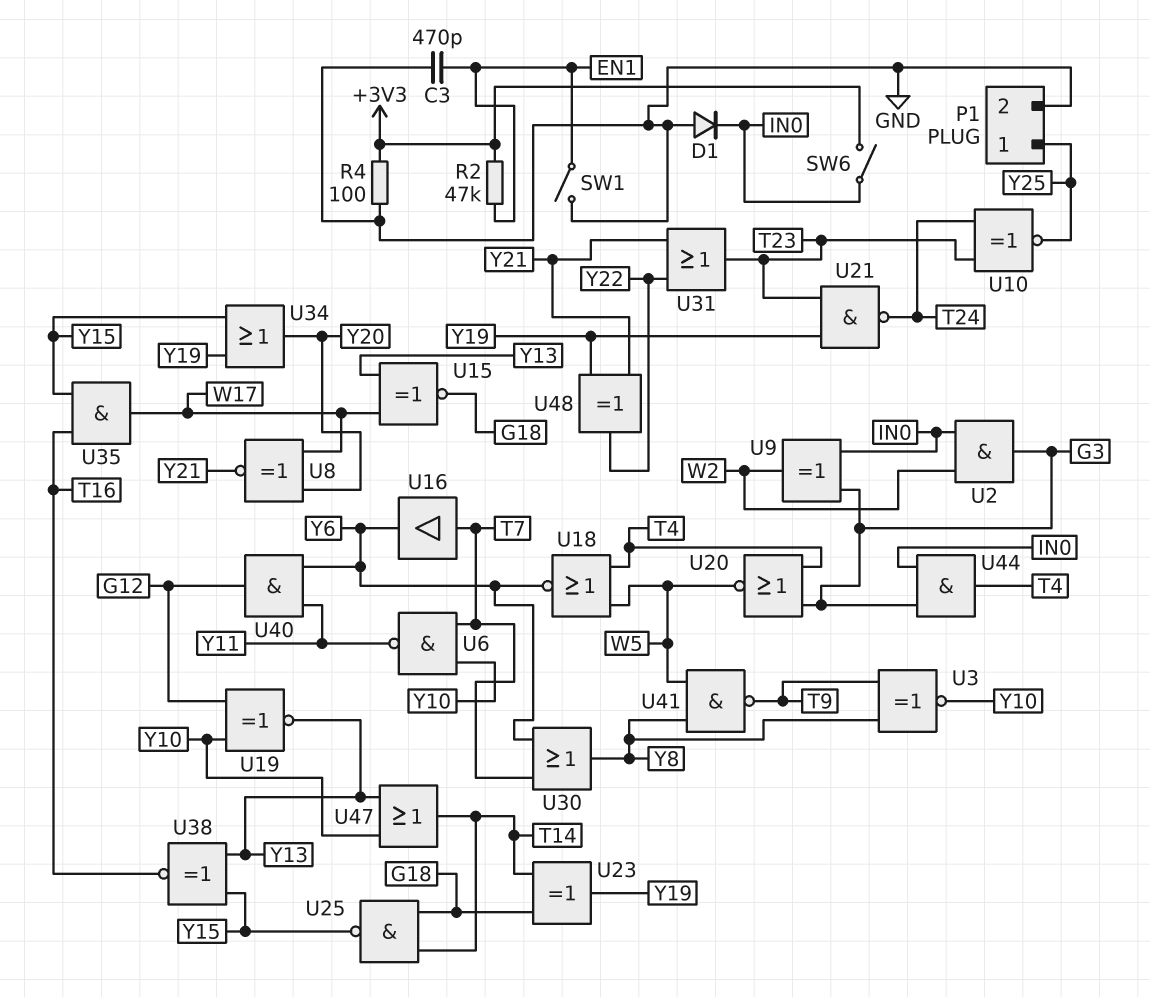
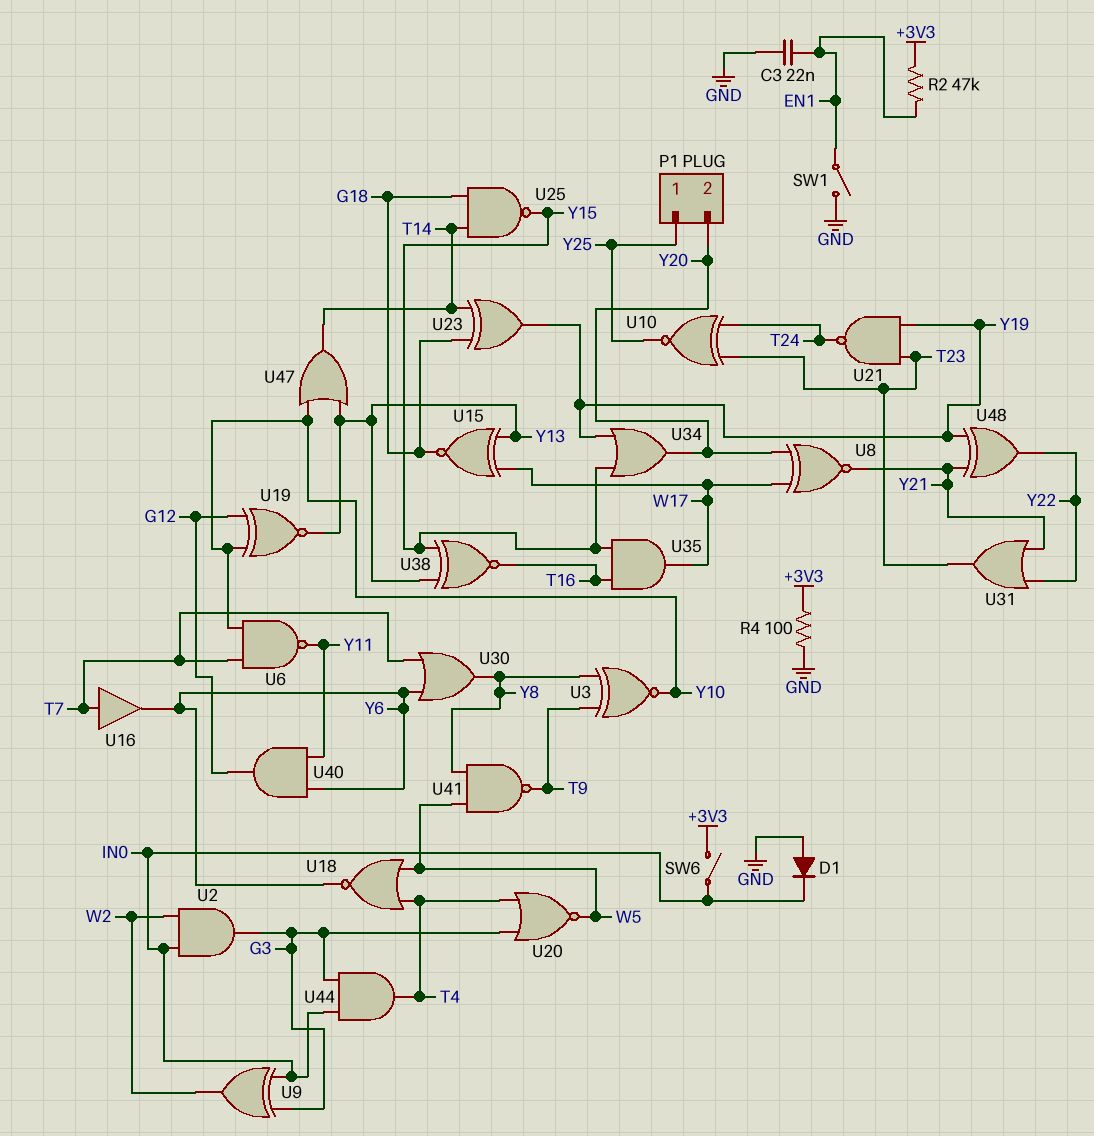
C3: 470pF (EN1, GND) -> 22nF (EN1, GND)
P1 pin 2: GND -> Y20

